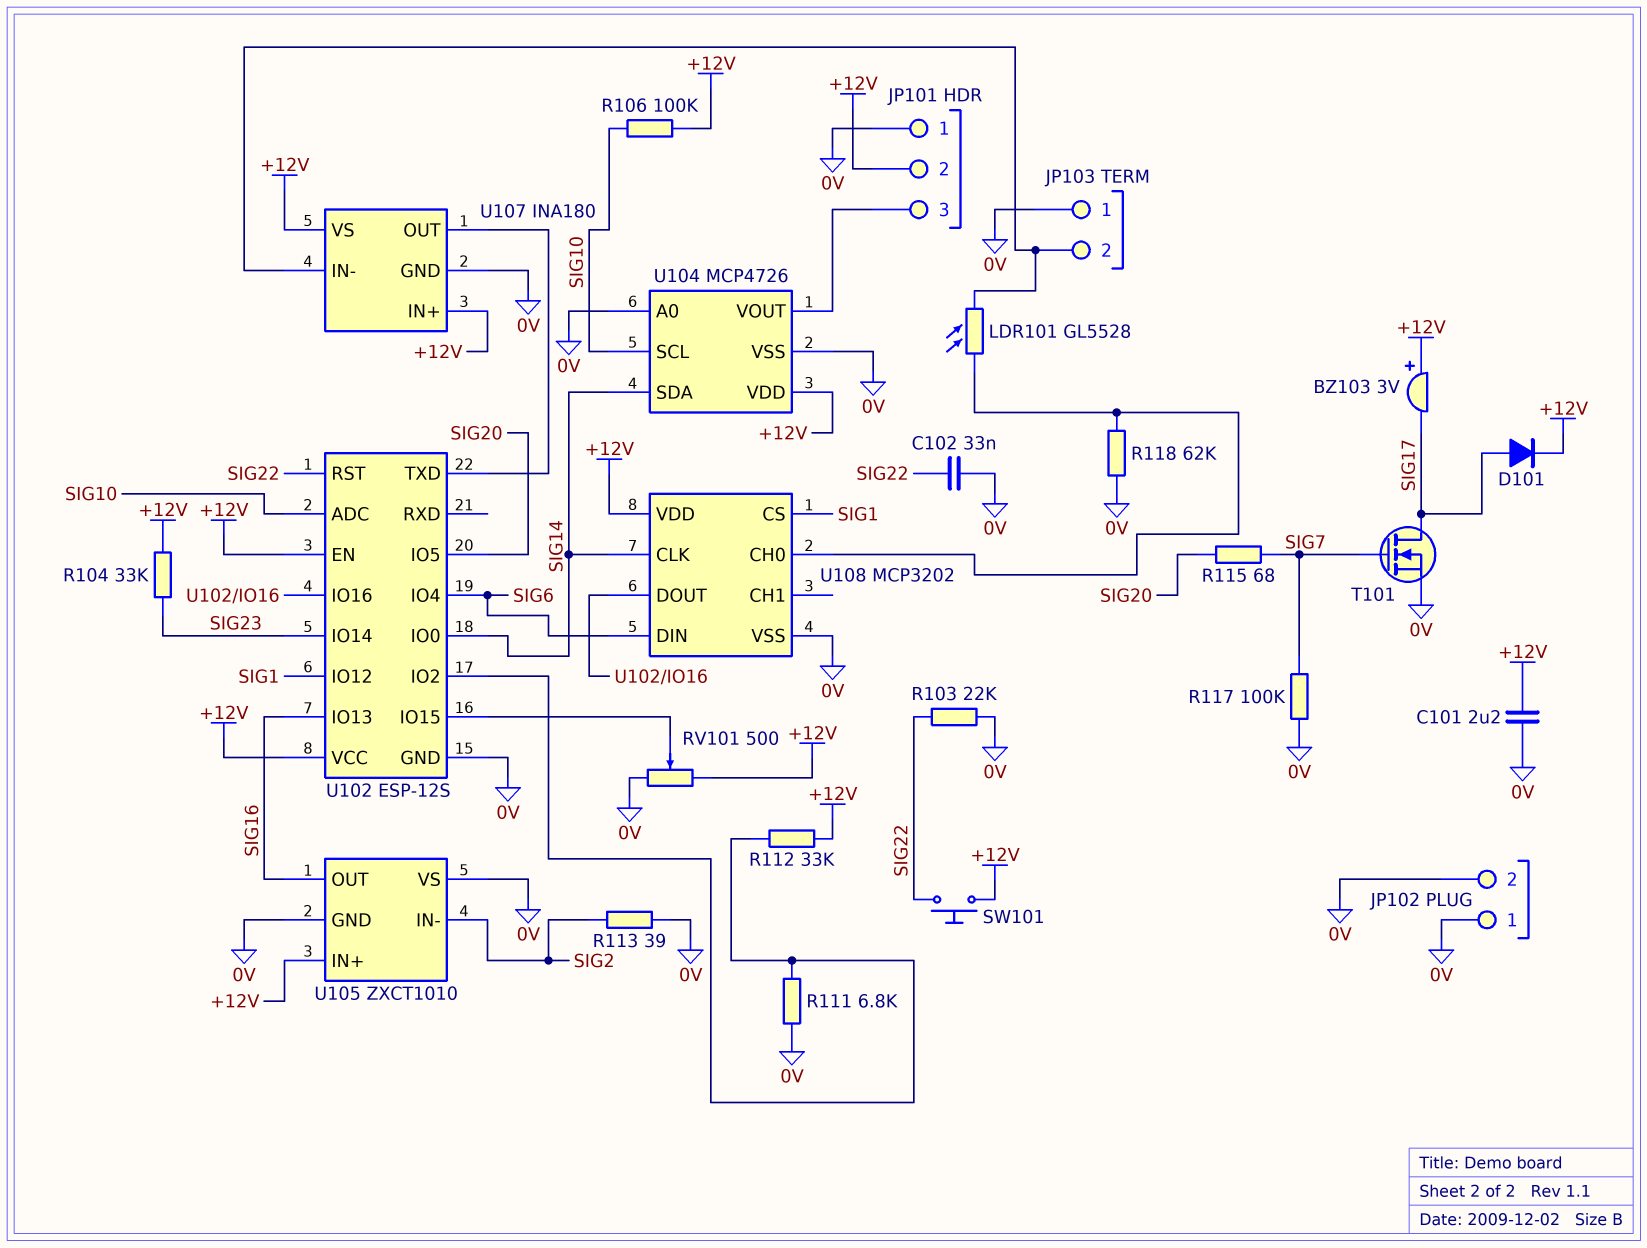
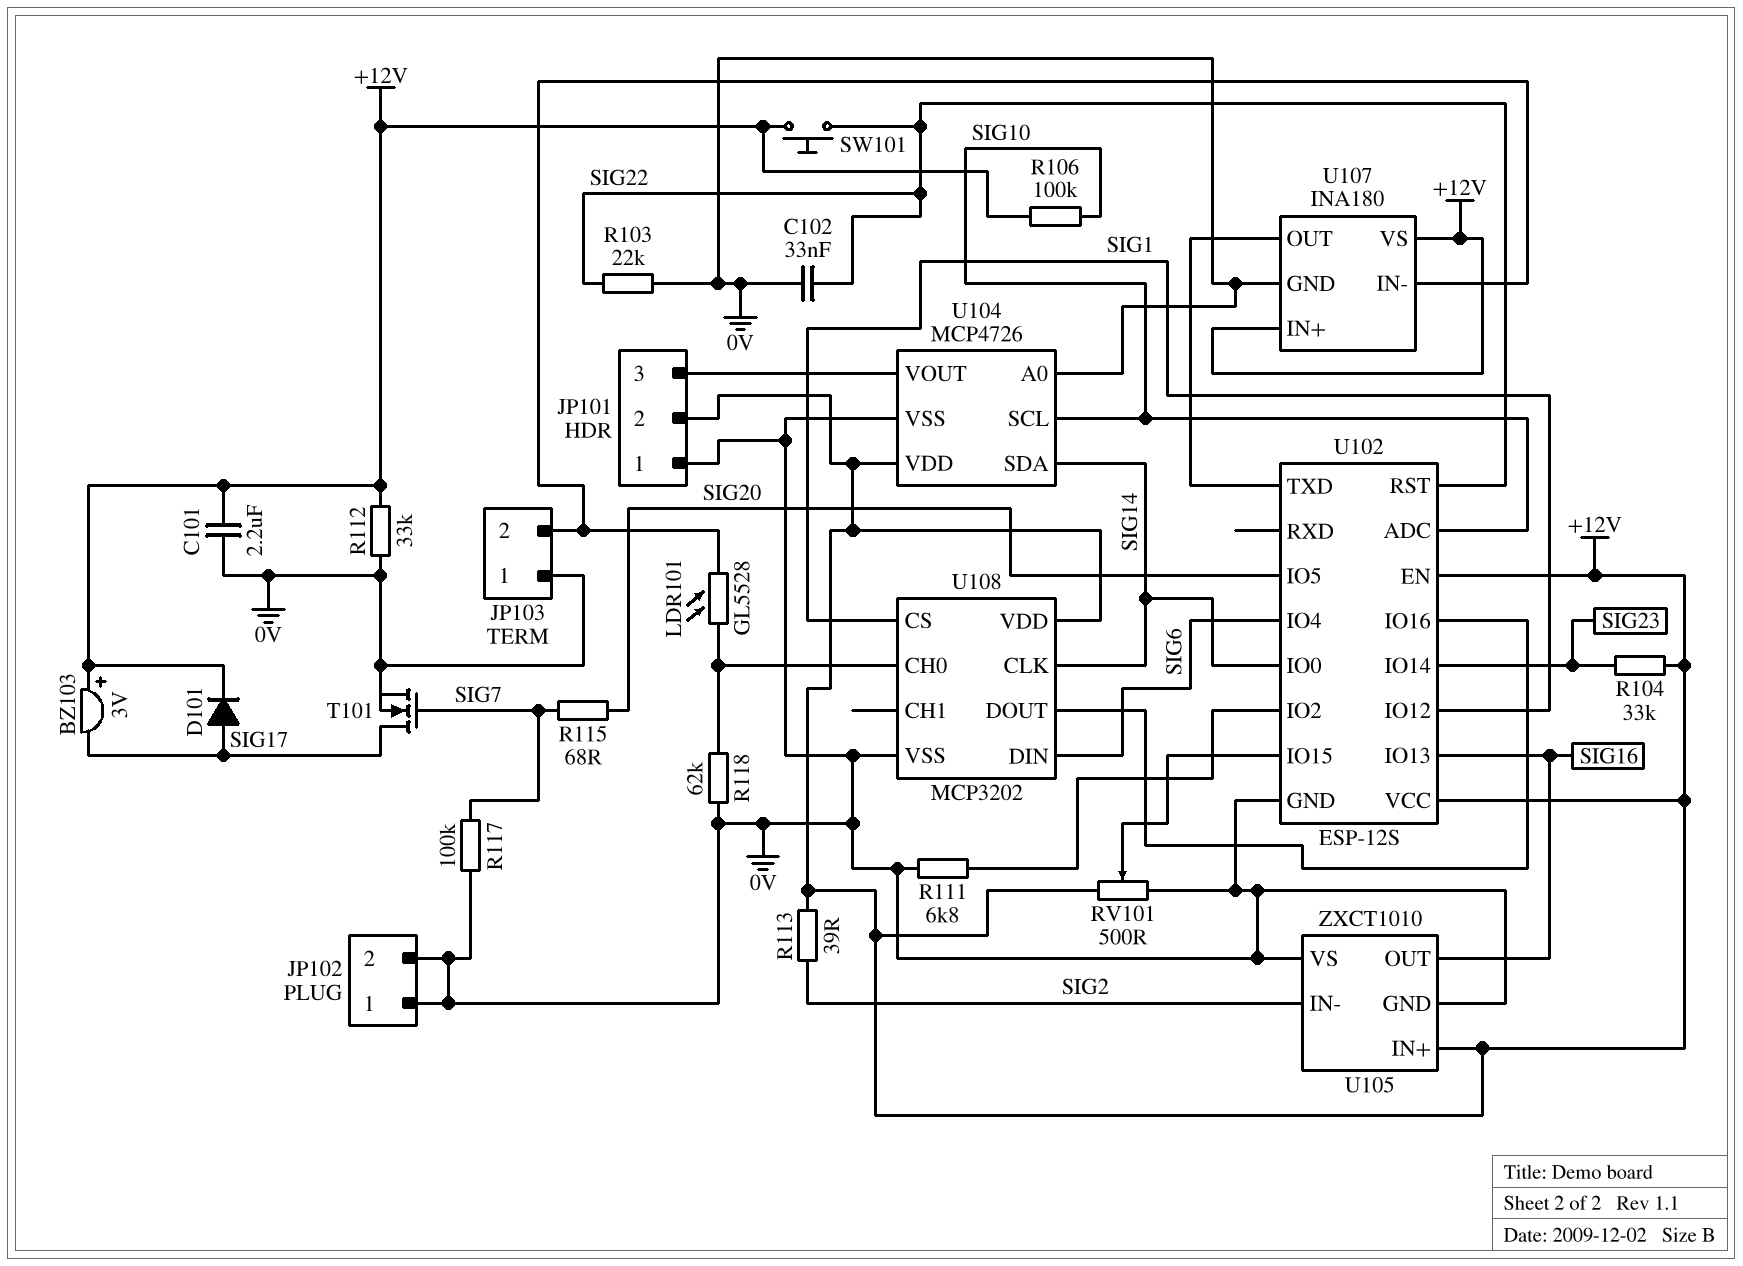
R112: 33k (+12V, U102/IO2) -> 33k (+12V, 0V)
R113: 39 (0V, SIG2) -> 39 (+12V, SIG2)

